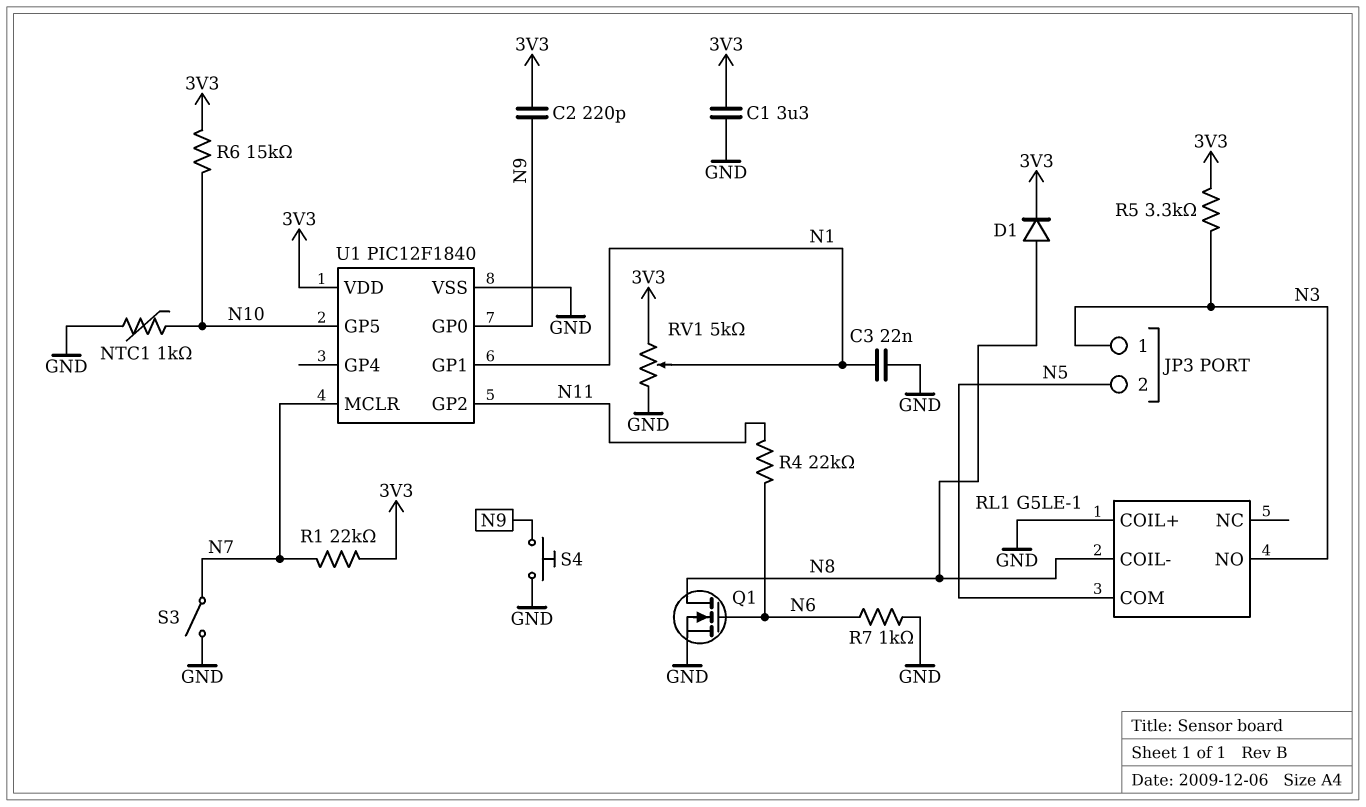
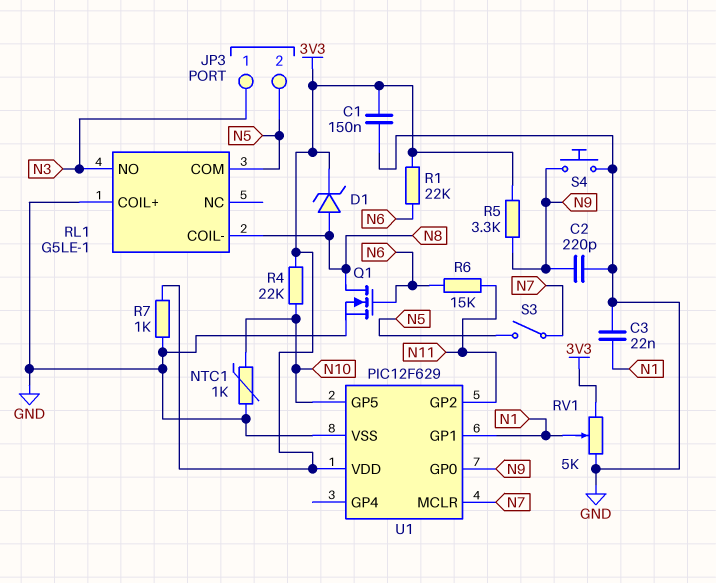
C1: 3.3uF (3V3, GND) -> 150nF (3V3, GND)
C2: 220pF (3V3, N9) -> 220pF (GND, N9)
D1: diode (A N8, K 3V3) -> zener (A N8, K 3V3)
R1: 22k (3V3, N7) -> 22k (3V3, N6)
R4: 22k (N6, N11) -> 22k (3V3, N10)
R5: 3.3k (3V3, N3) -> 3.3k (3V3, N9)
R6: 15k (3V3, N10) -> 15k (N6, N11)
R7: 1k (GND, N6) -> 1k (3V3, GND)
S3: switch (GND, N7) -> switch (N5, N7)
U1: PIC12F1840 -> PIC12F629

